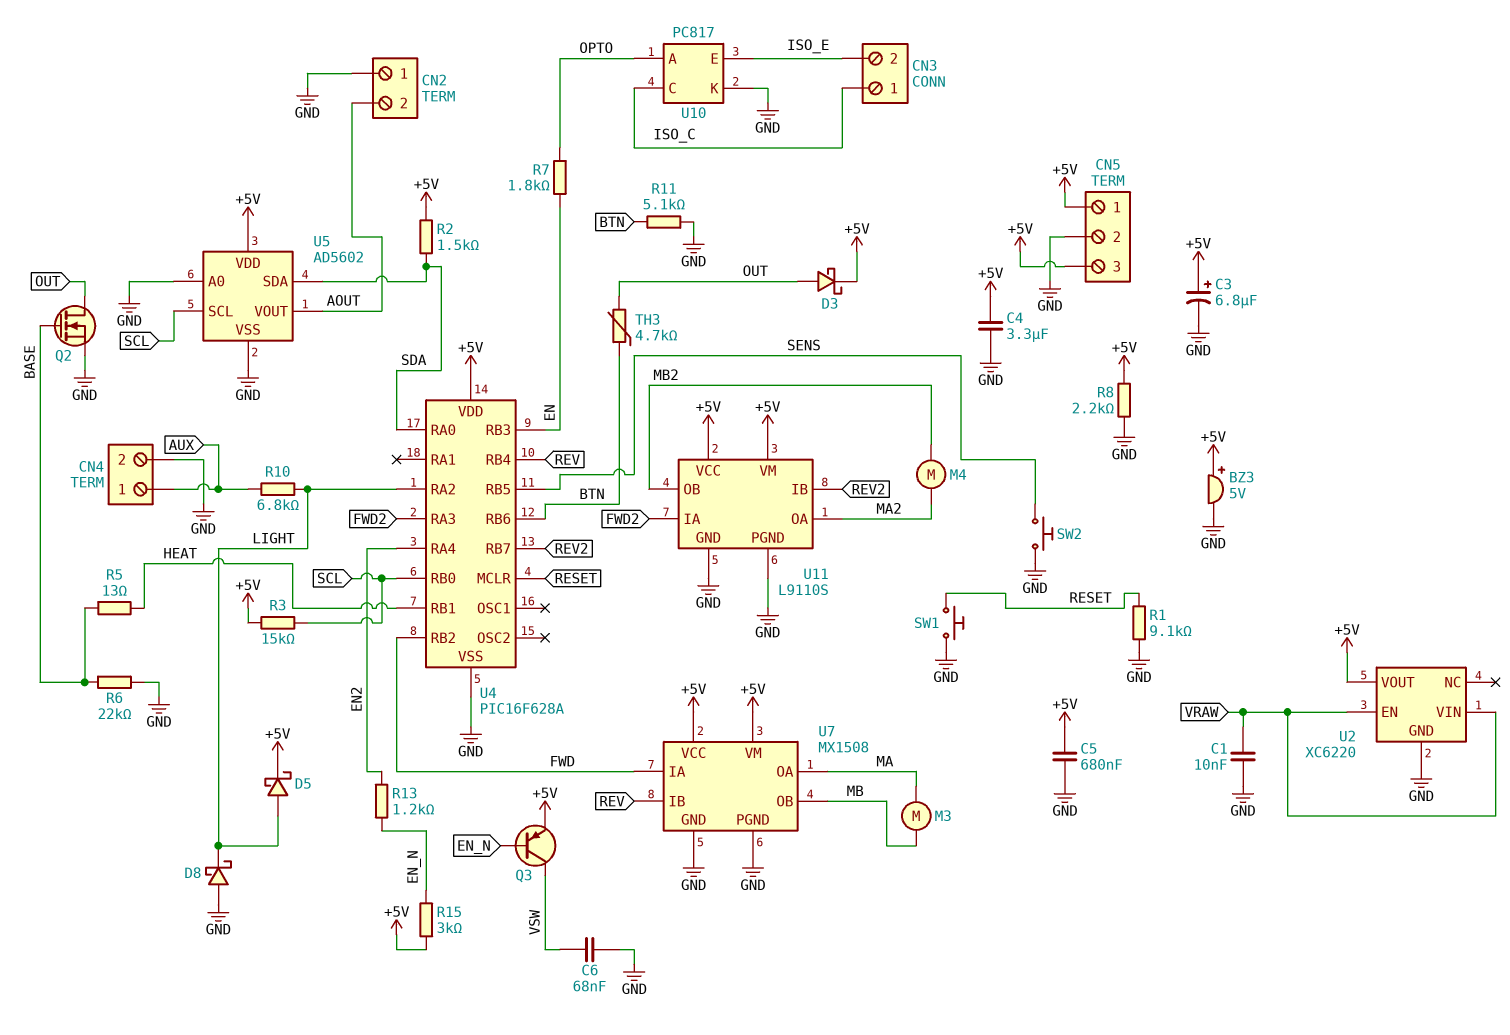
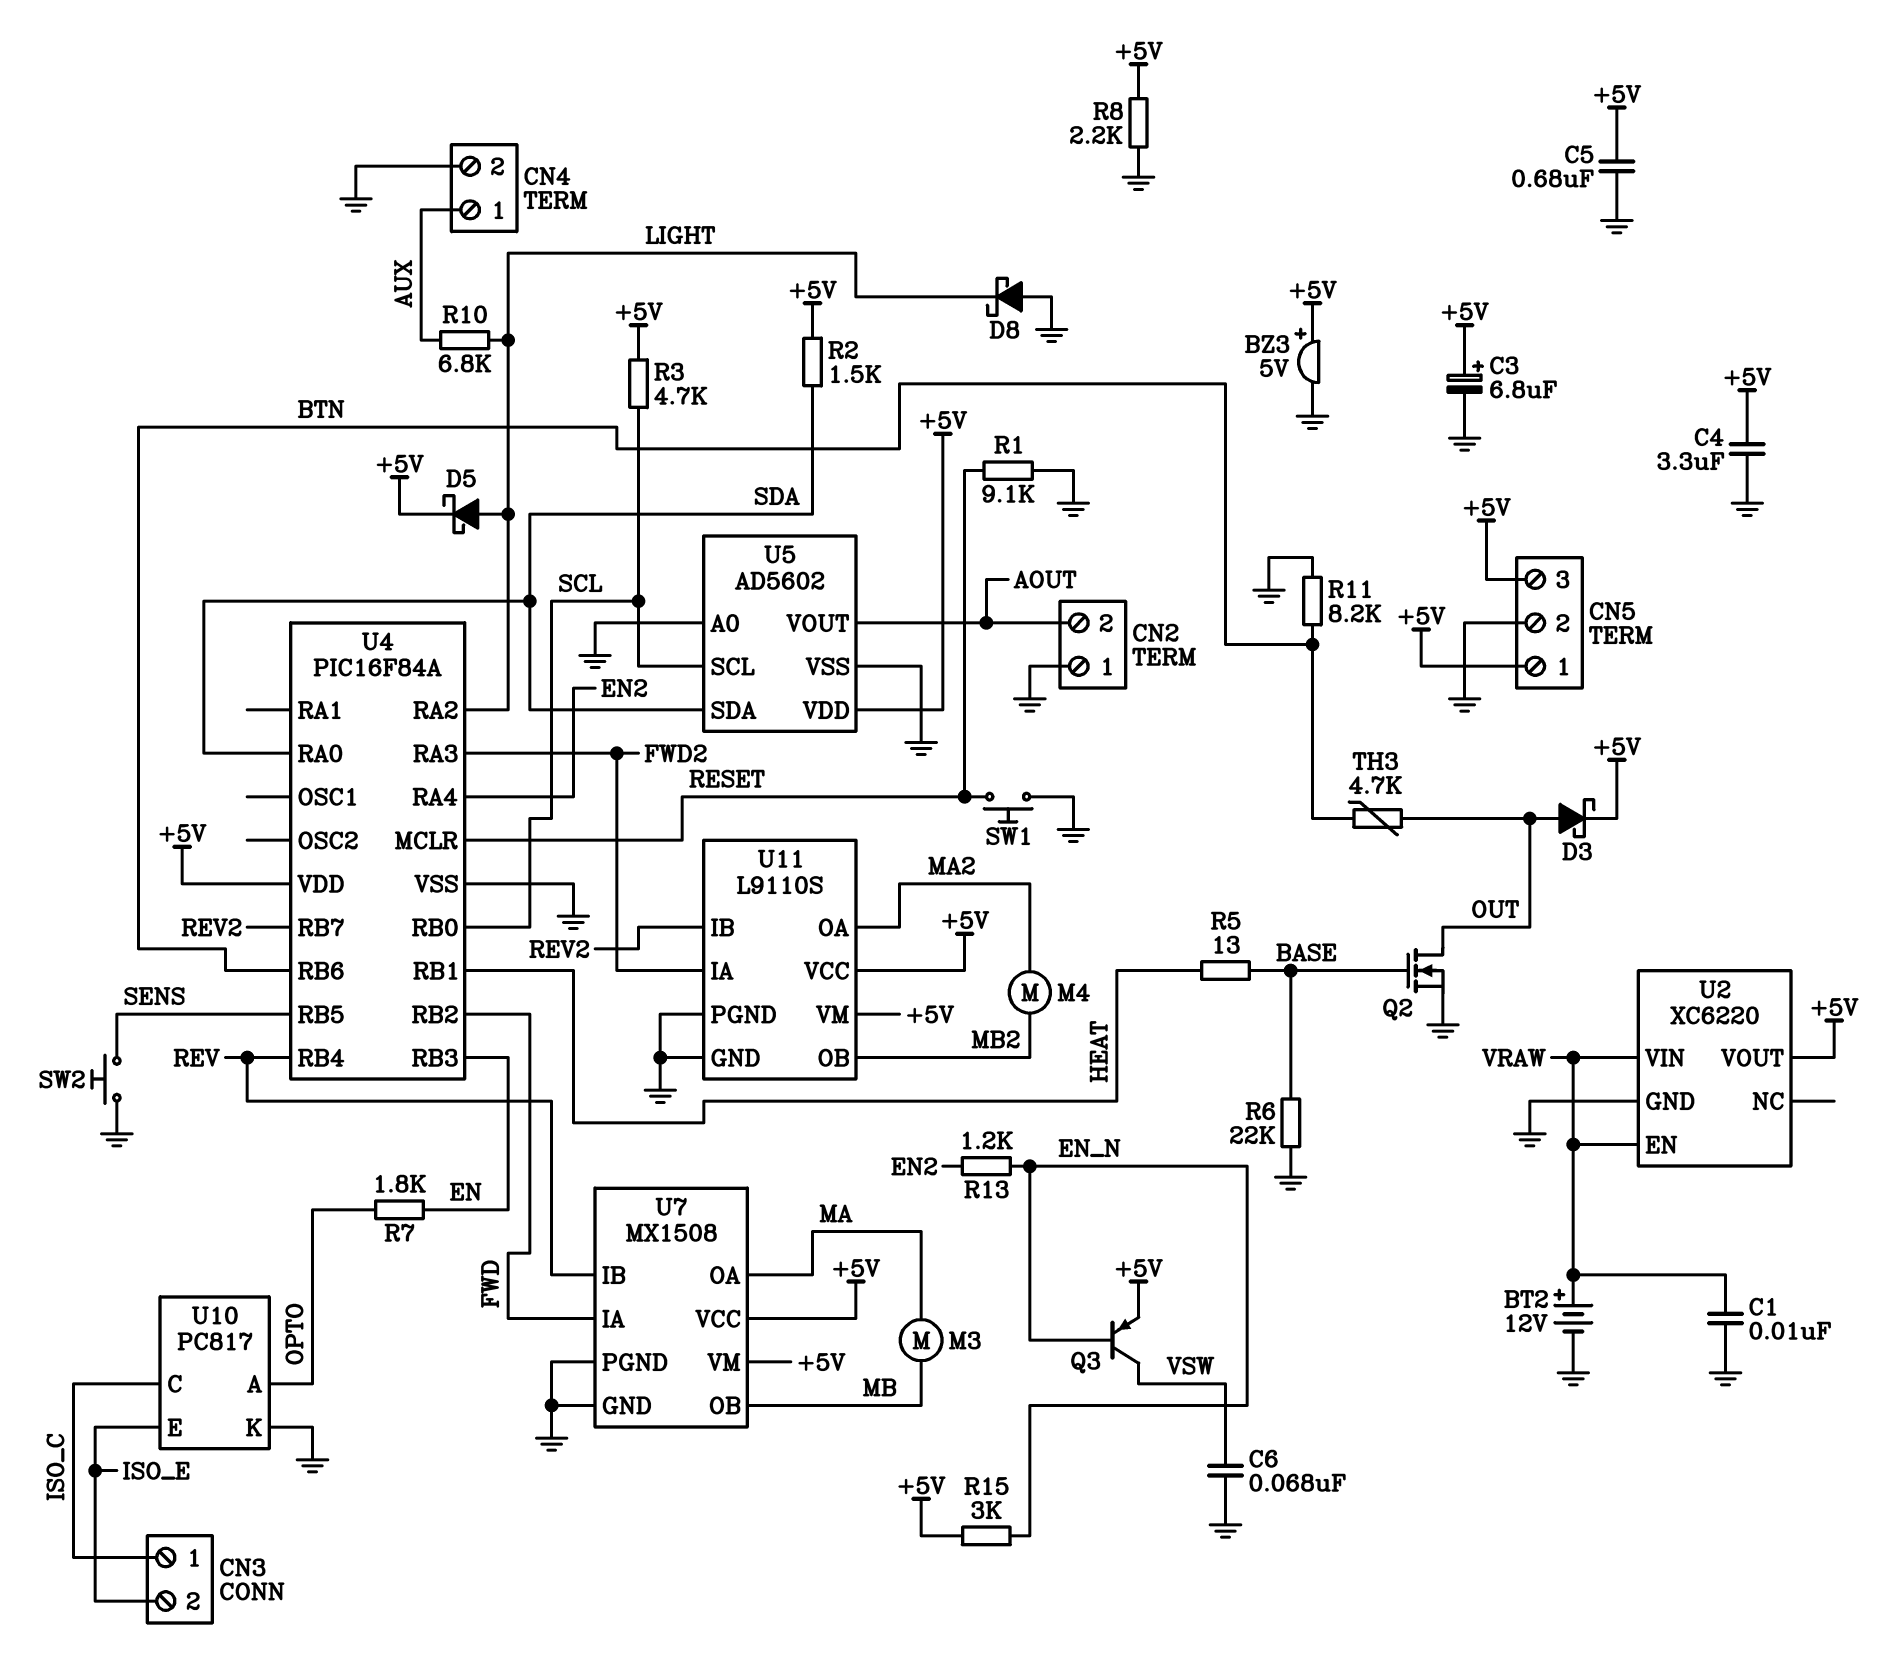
BT2: none -> 12V (plus VRAW, minus GND)
R3: 15k (+5V, SCL) -> 4.7k (+5V, SCL)
R11: 5.1k (BTN, GND) -> 8.2k (BTN, GND)
U4: PIC16F628A -> PIC16F84A

